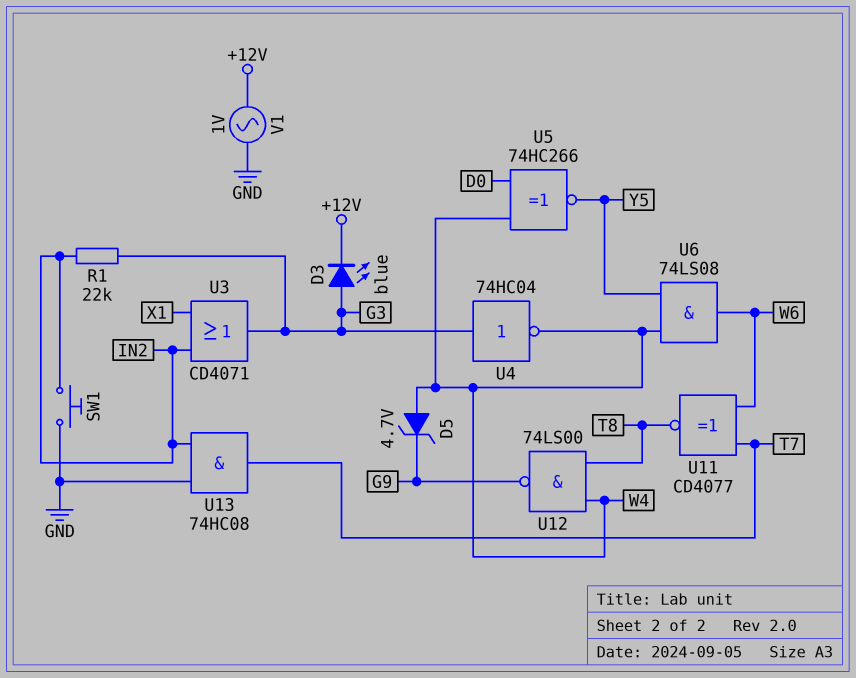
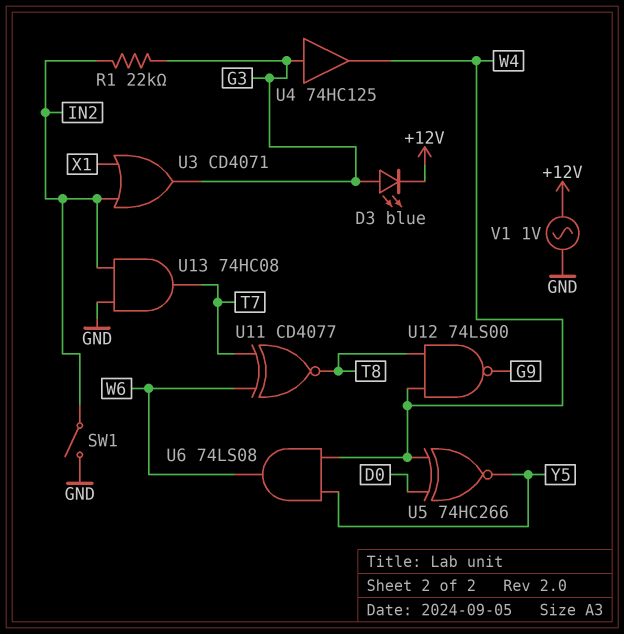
D5: zener 4.7V (A W4, K G9) -> none
SW1: button (GND, IN2) -> switch (GND, IN2)
U4: NOT 74HC04 (in G3, out W4) -> buffer 74HC125 (in G3, out W4)

